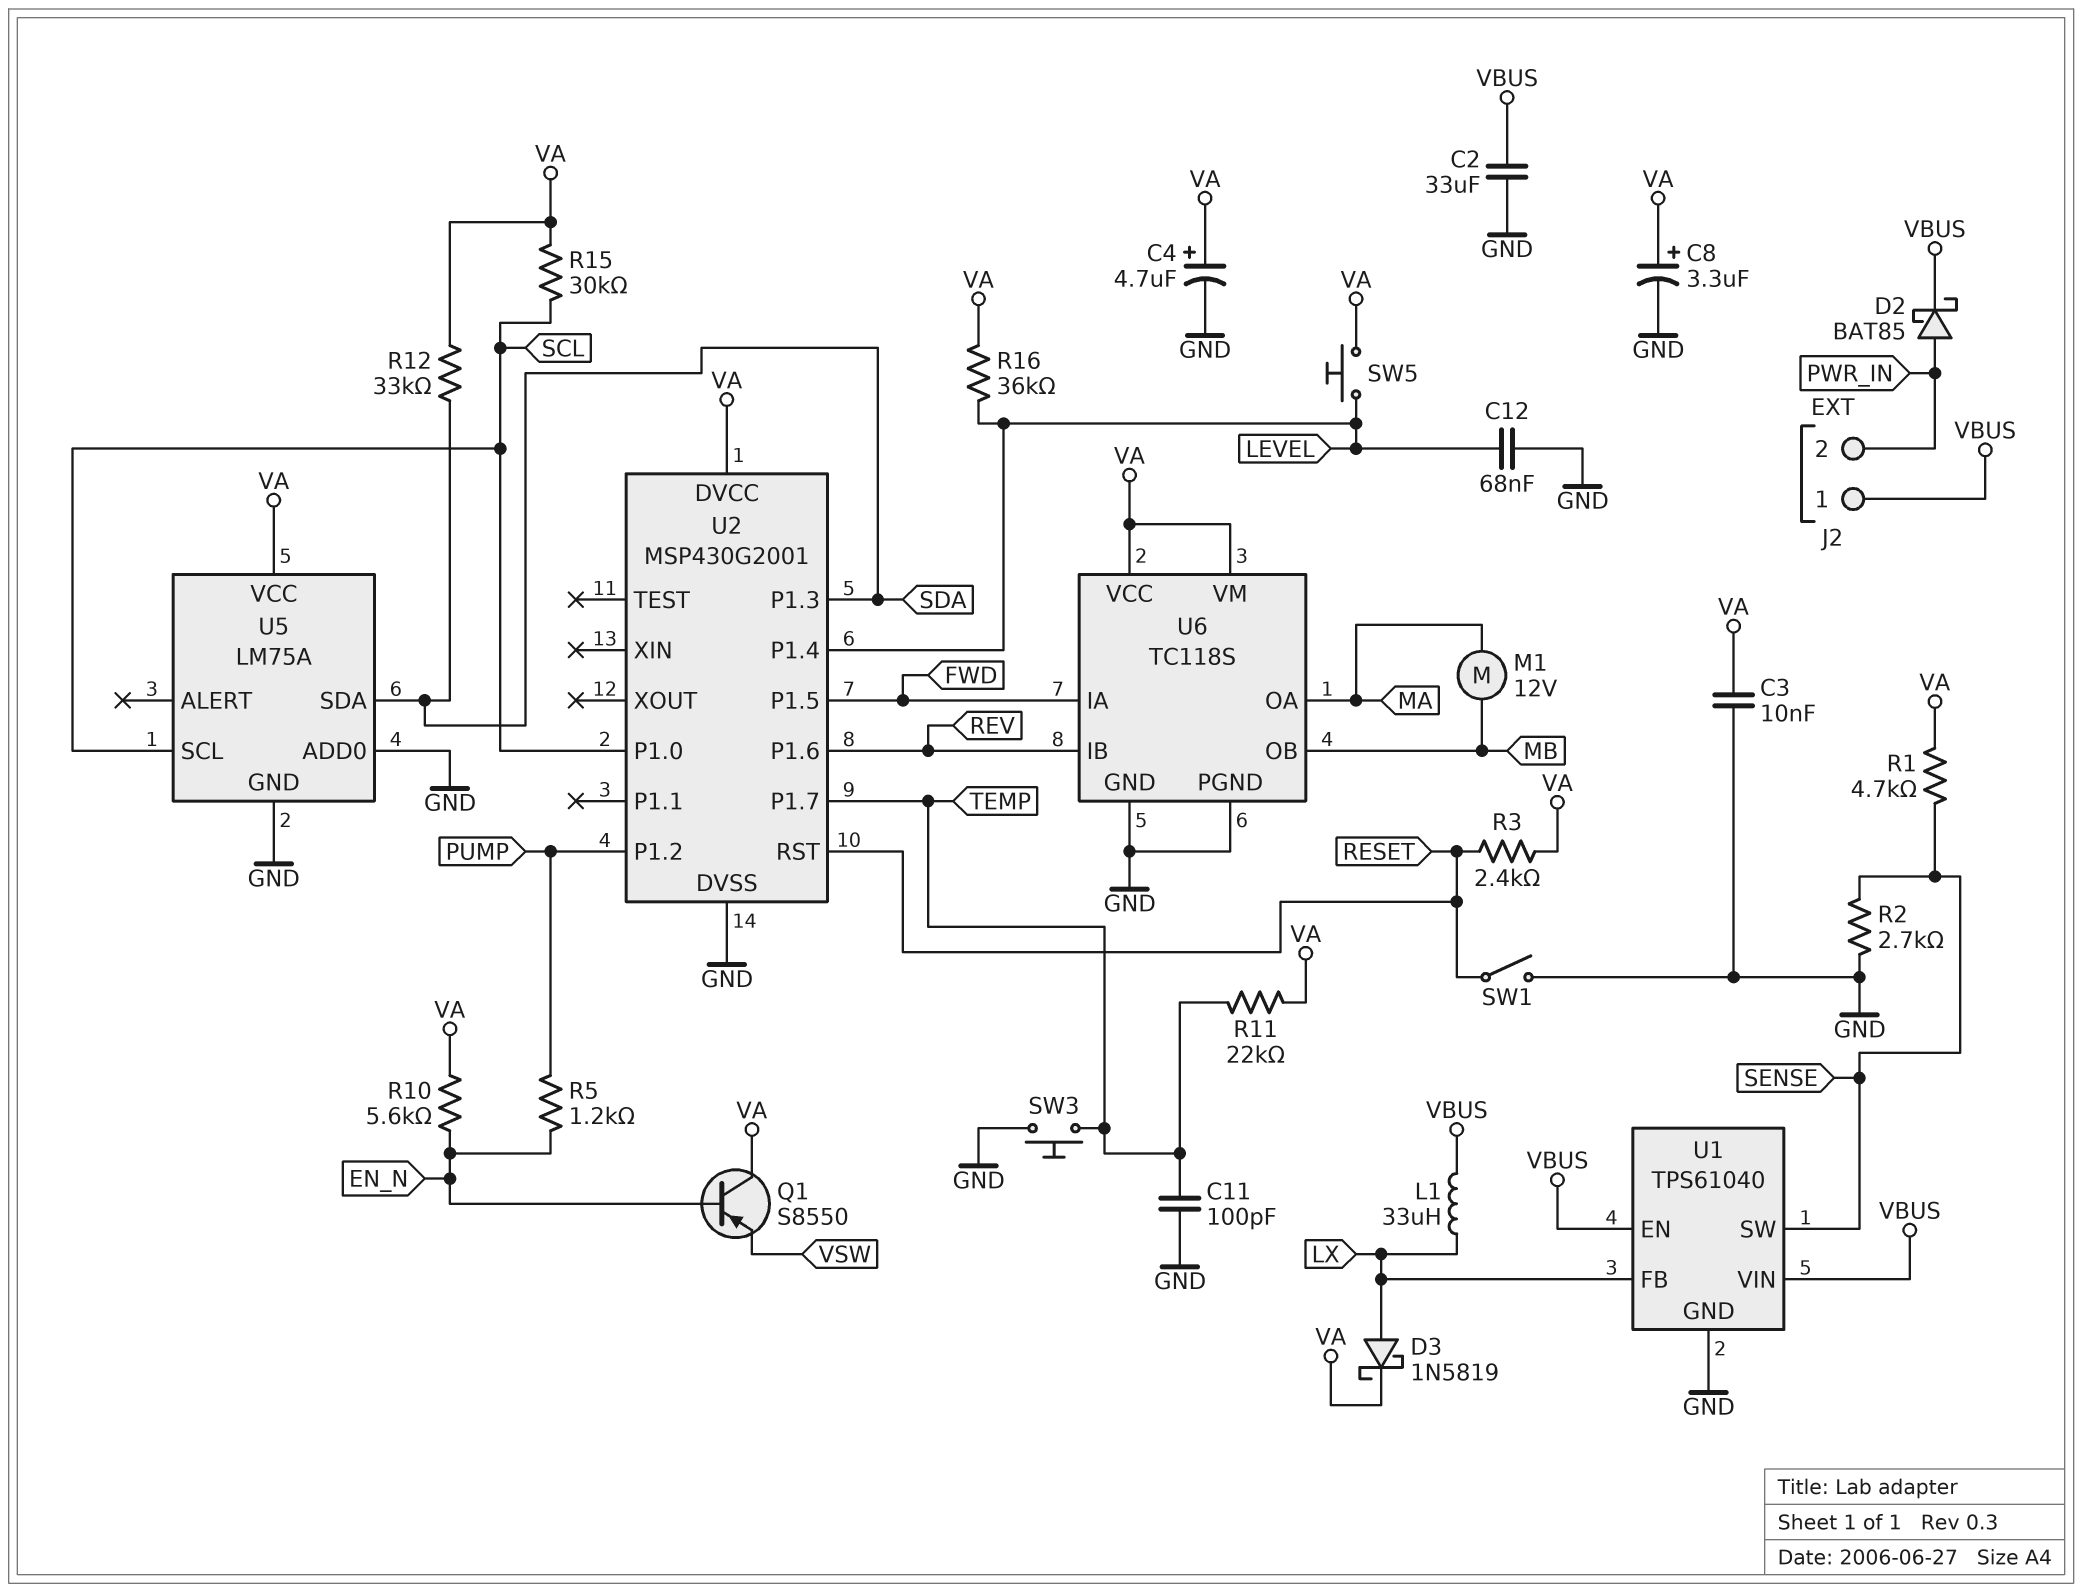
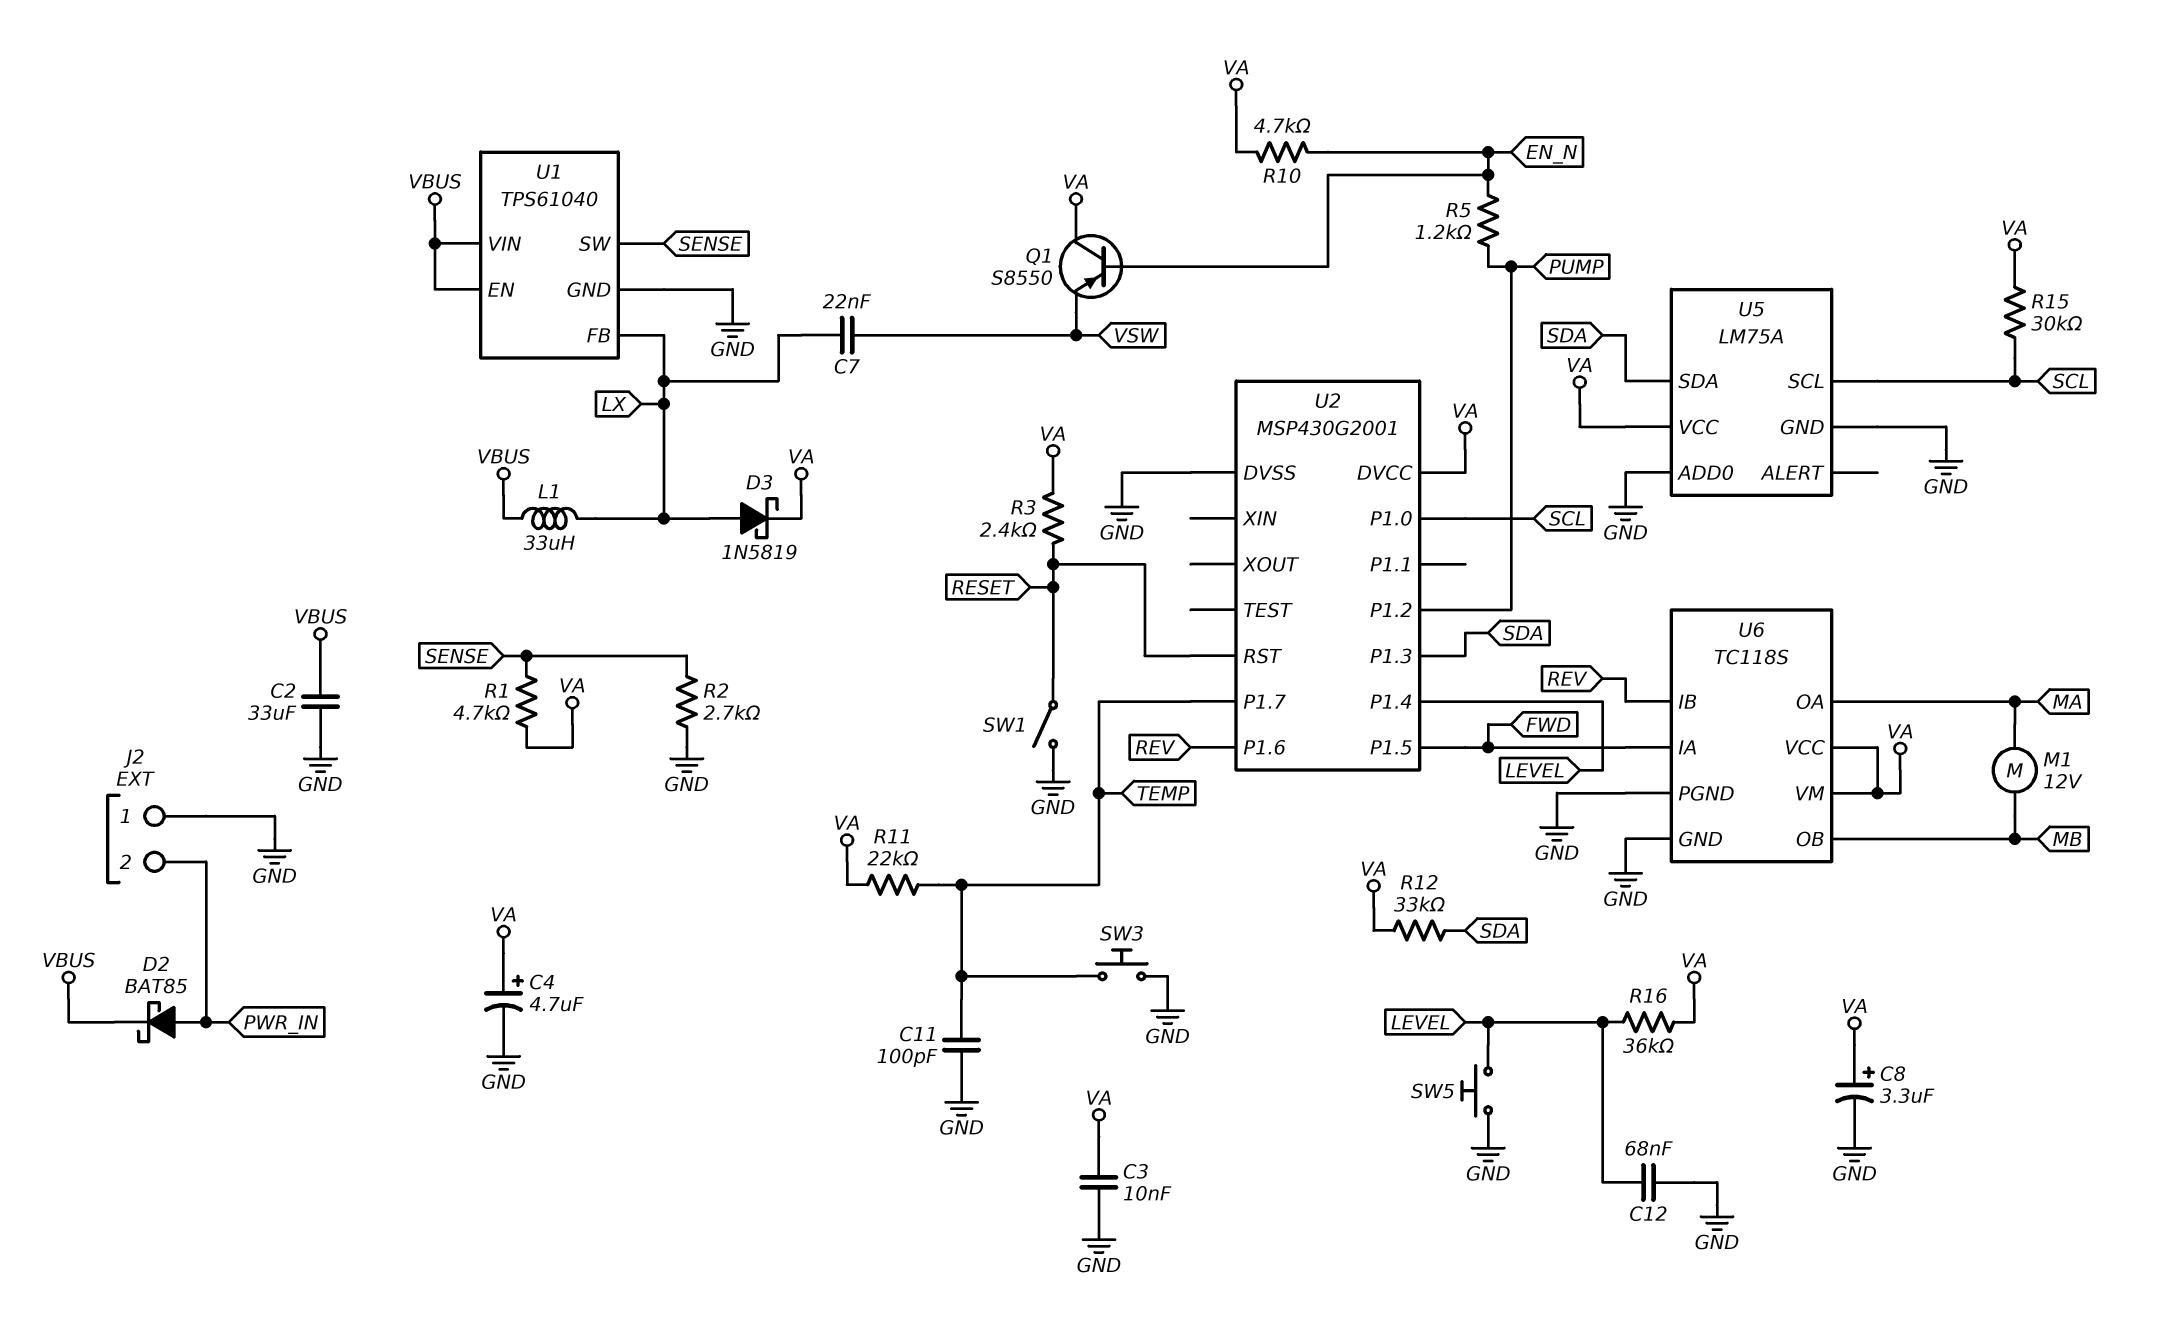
C7: none -> 22nF (LX, VSW)
J2 pin 1: VBUS -> GND
R10: 5.6k (EN_N, VA) -> 4.7k (EN_N, VA)
SW5: button (LEVEL, VA) -> button (GND, LEVEL)

